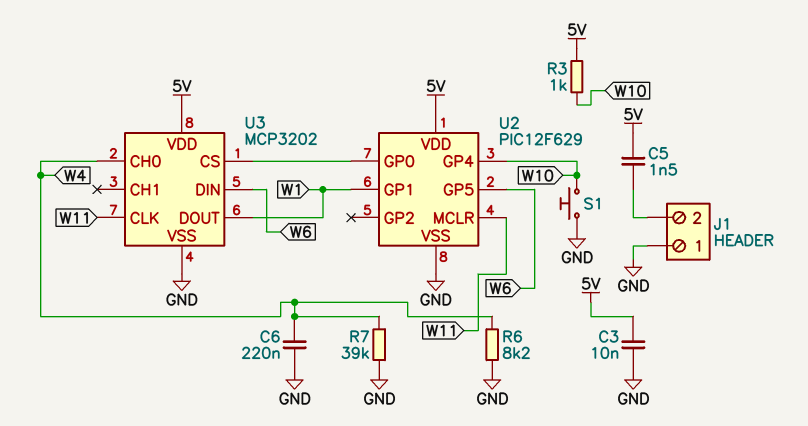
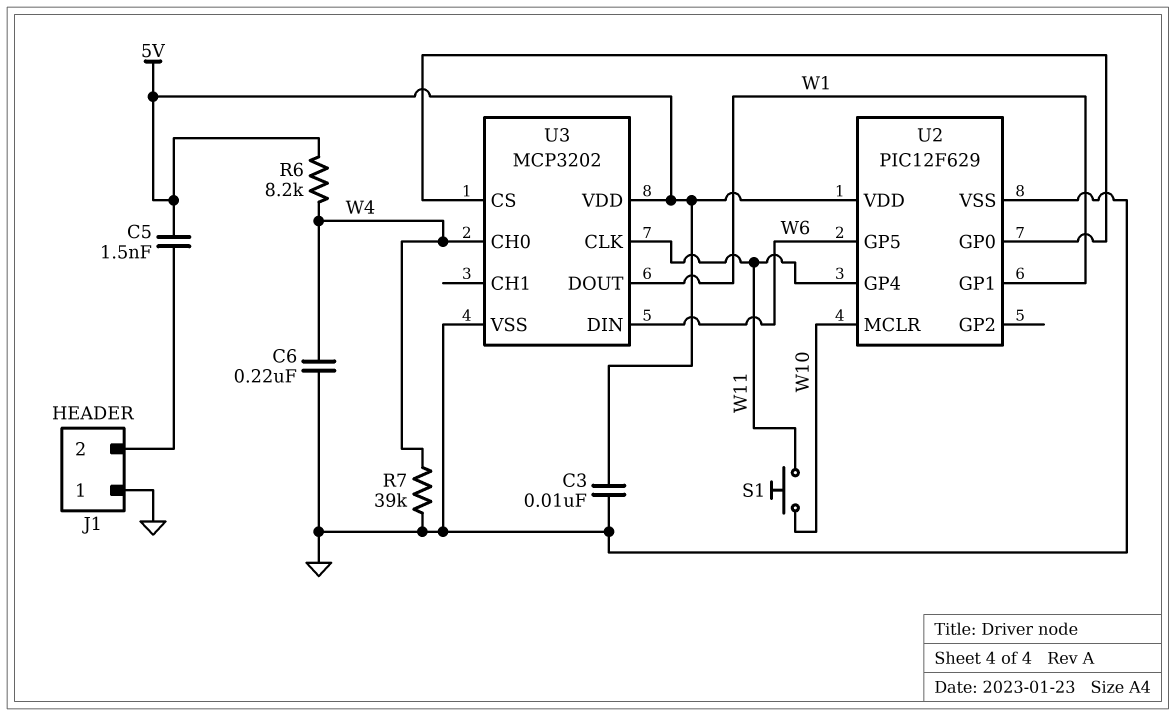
R3: 1k (5V, W10) -> none
R6: 8.2k (GND, W4) -> 8.2k (5V, W4)
S1: button (GND, W10) -> button (W10, W11)
U2 pin GP4: W10 -> W11
U2 pin MCLR: W11 -> W10

